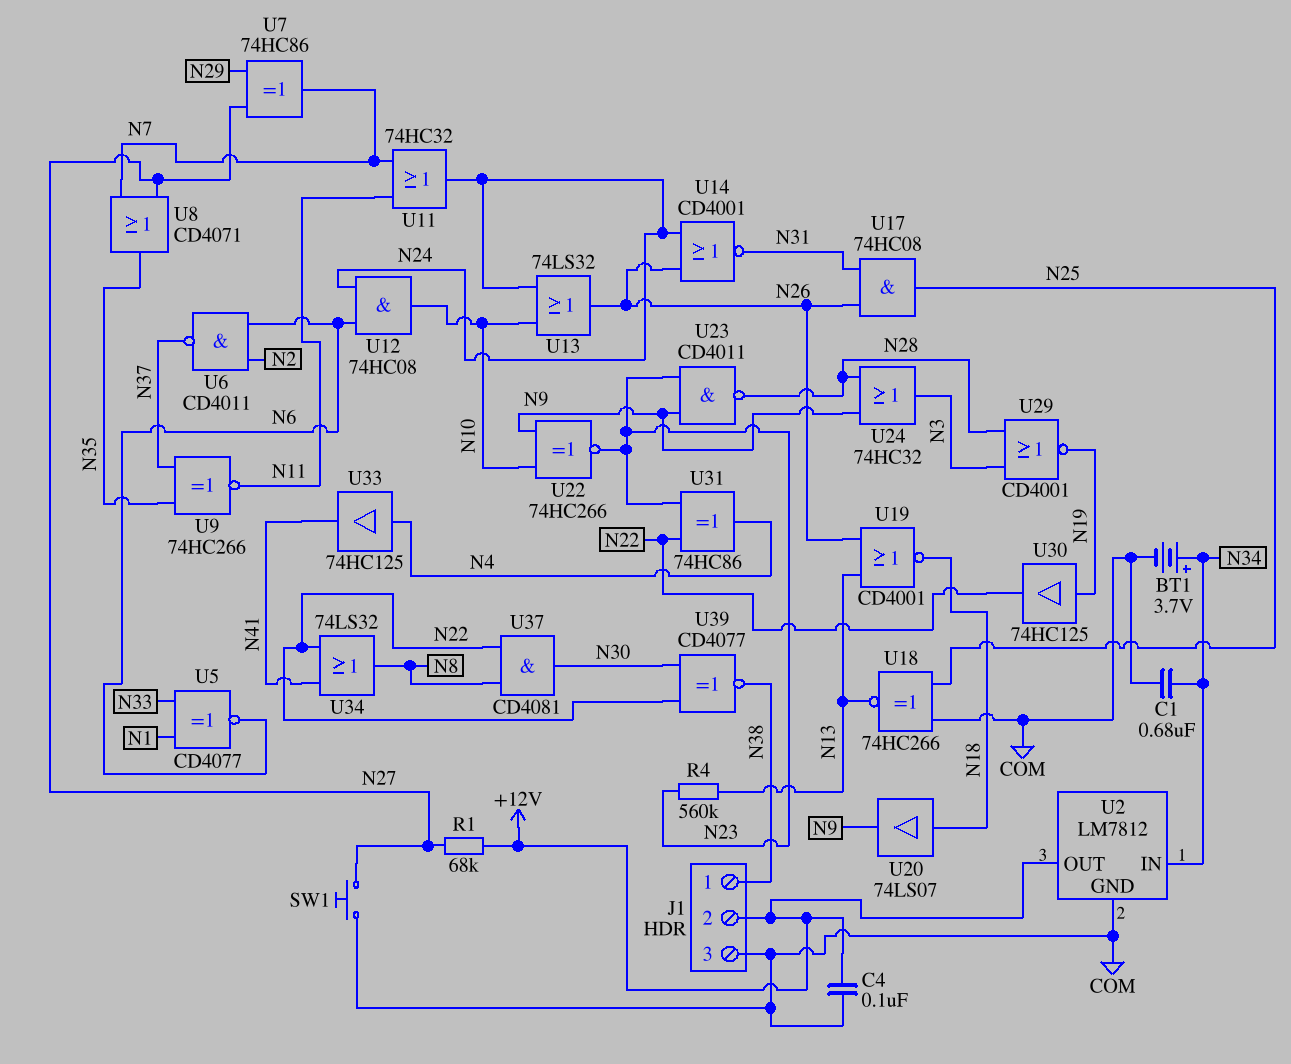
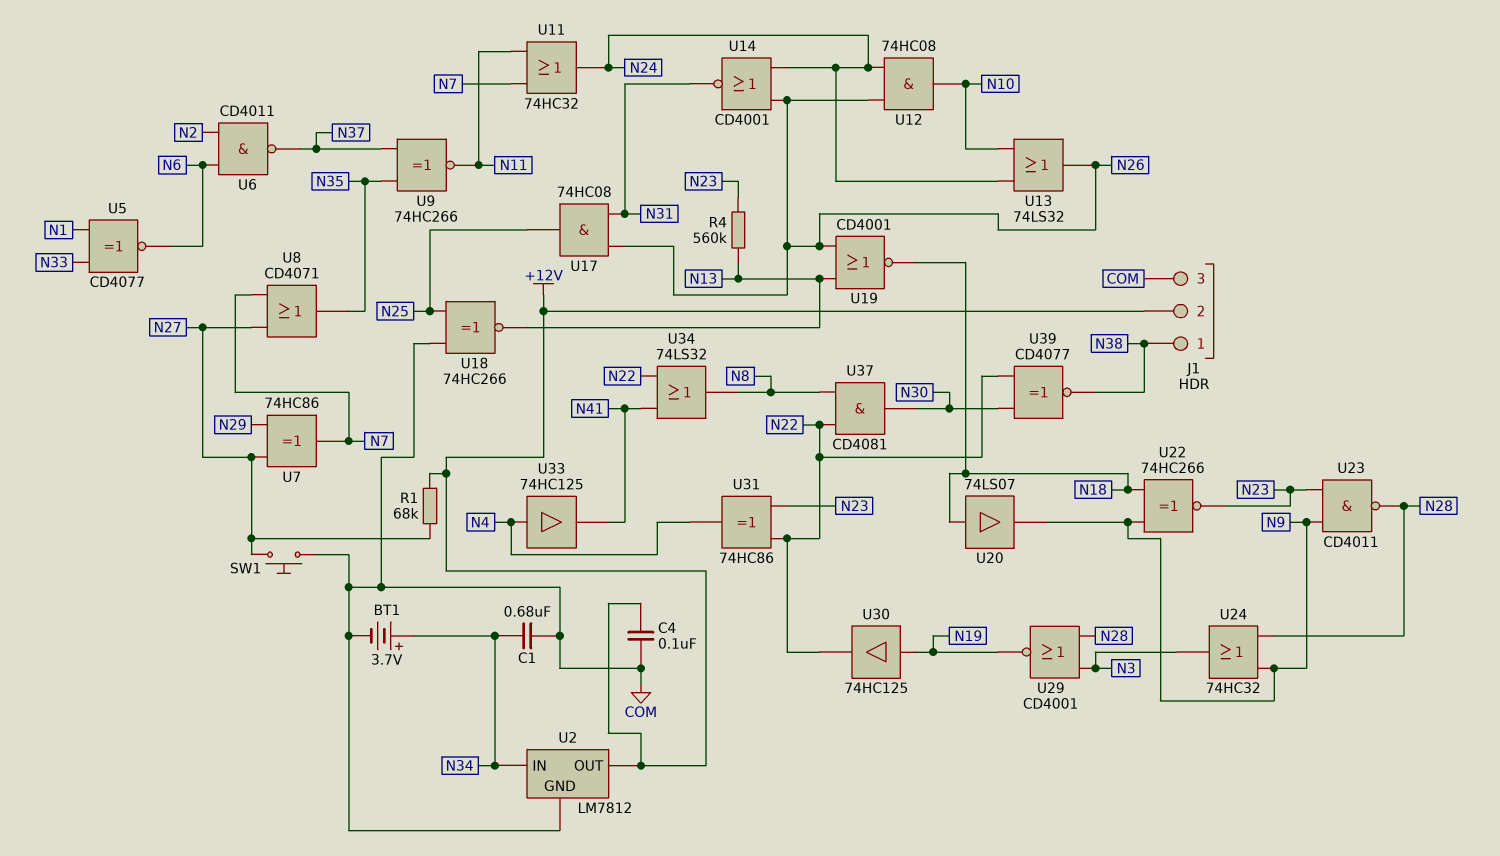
U12: AND 74HC08 (in N6, in N24, out N10) -> AND 74HC08 (in N24, in N26, out N10)
U22: XNOR 74HC266 (in N9, in N10, out N23) -> XNOR 74HC266 (in N9, in N18, out N23)

